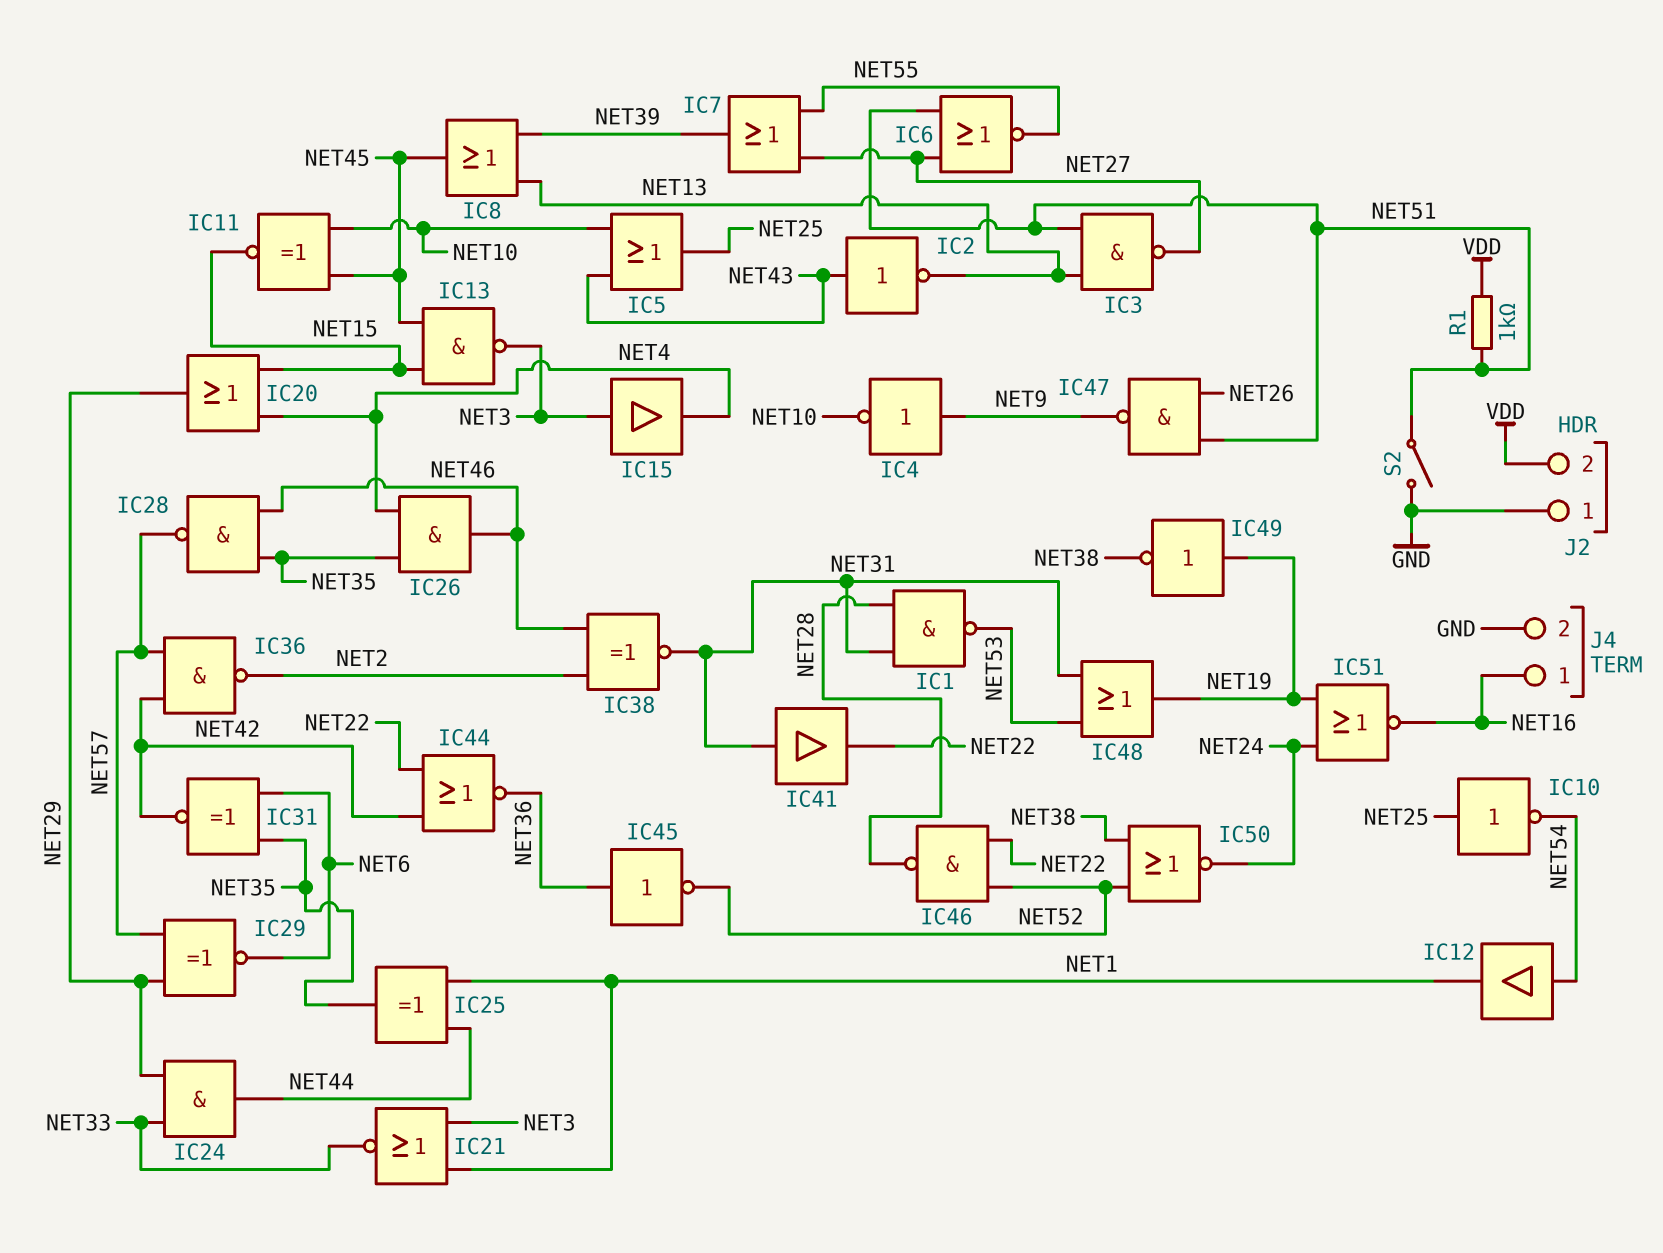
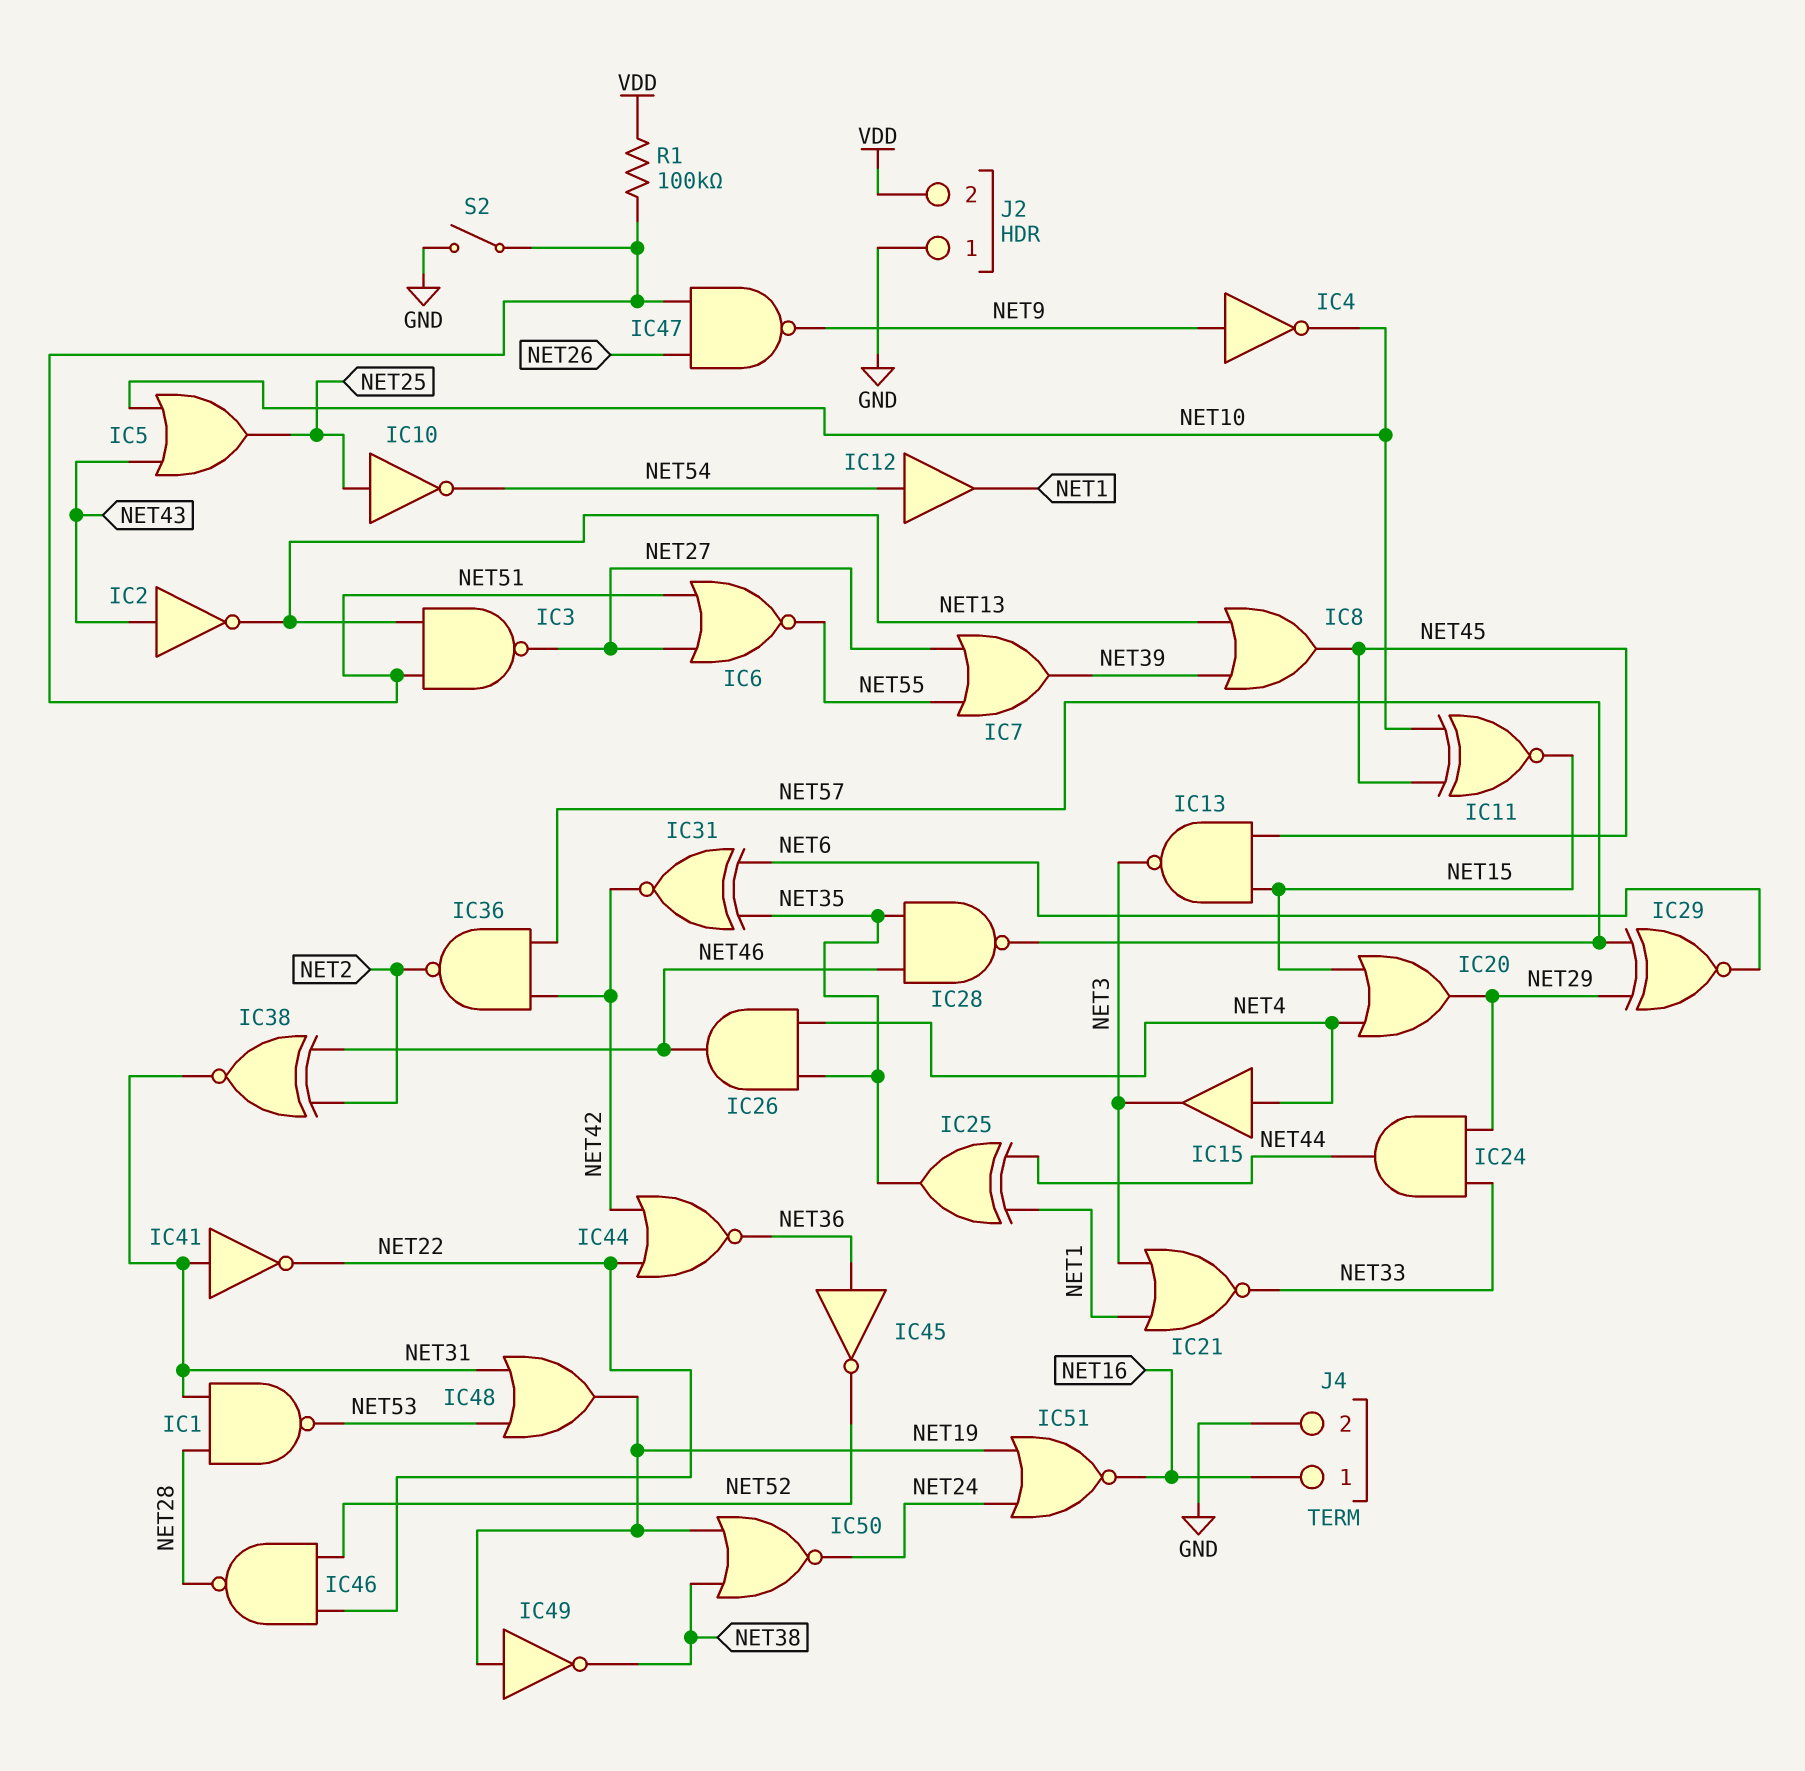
IC15: buffer (in NET3, out NET4) -> buffer (in NET4, out NET3)
IC41: buffer (in NET31, out NET22) -> NOT (in NET31, out NET22)
IC50: NOR (in NET38, in NET52, out NET24) -> NOR (in NET19, in NET38, out NET24)
R1: 1k (NET51, VDD) -> 100k (NET51, VDD)

